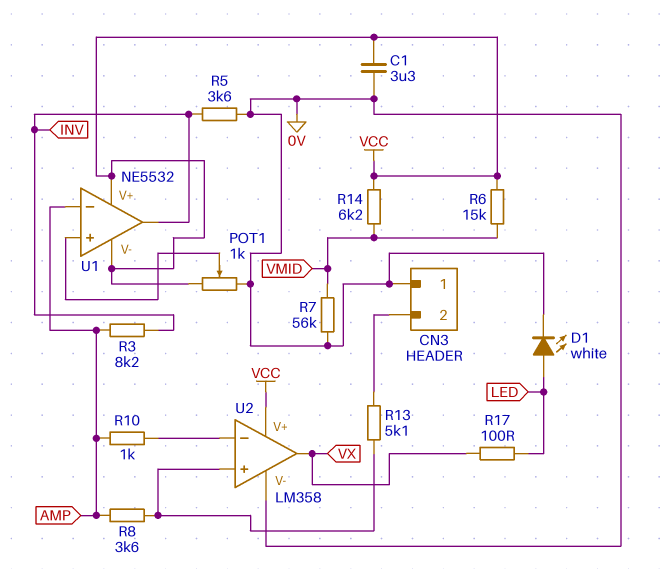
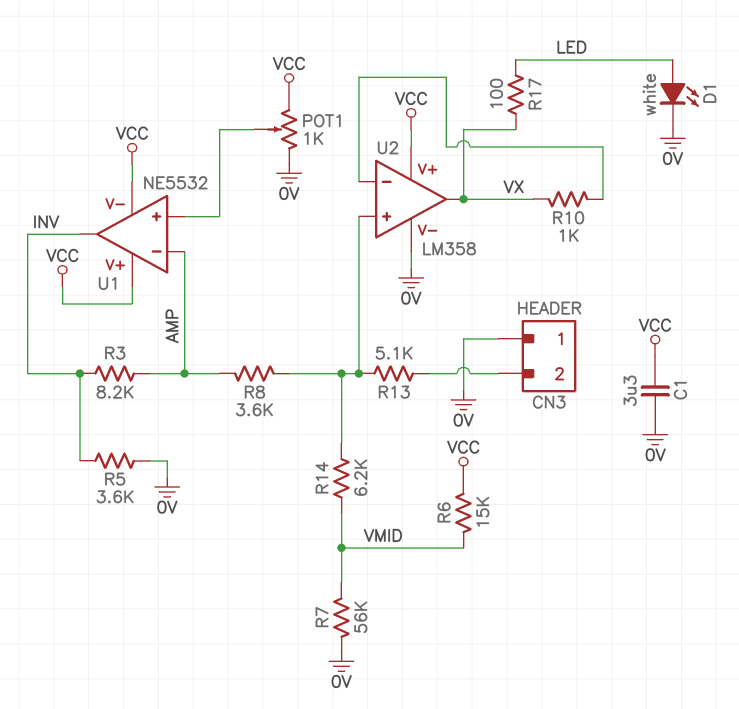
R10: 1k (AMP, U2/in-) -> 1k (U2/in-, VX)
R14: 6.2k (VCC, VMID) -> 6.2k (U2/in+, VMID)

